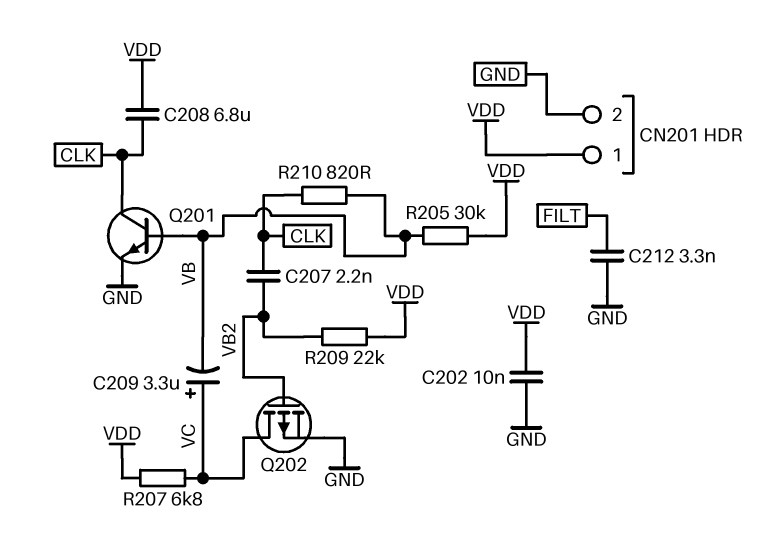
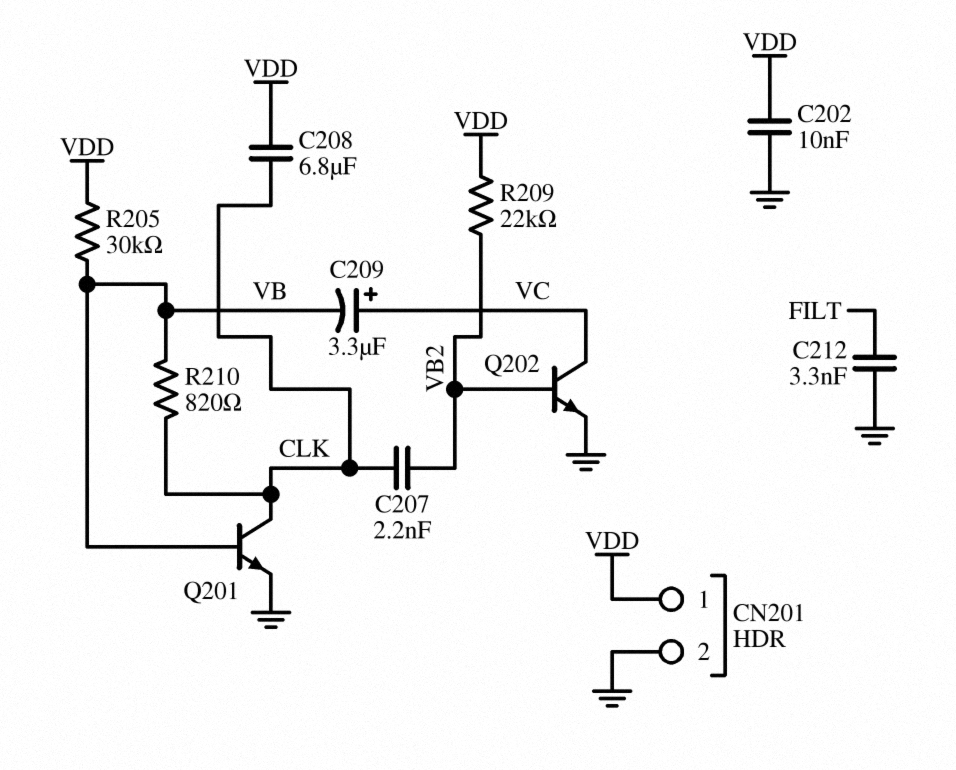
Q202: PMOS (G VB2, D VC, S GND) -> NPN (B VB2, C VC, E GND)
R207: 6.8k (VC, VDD) -> none

